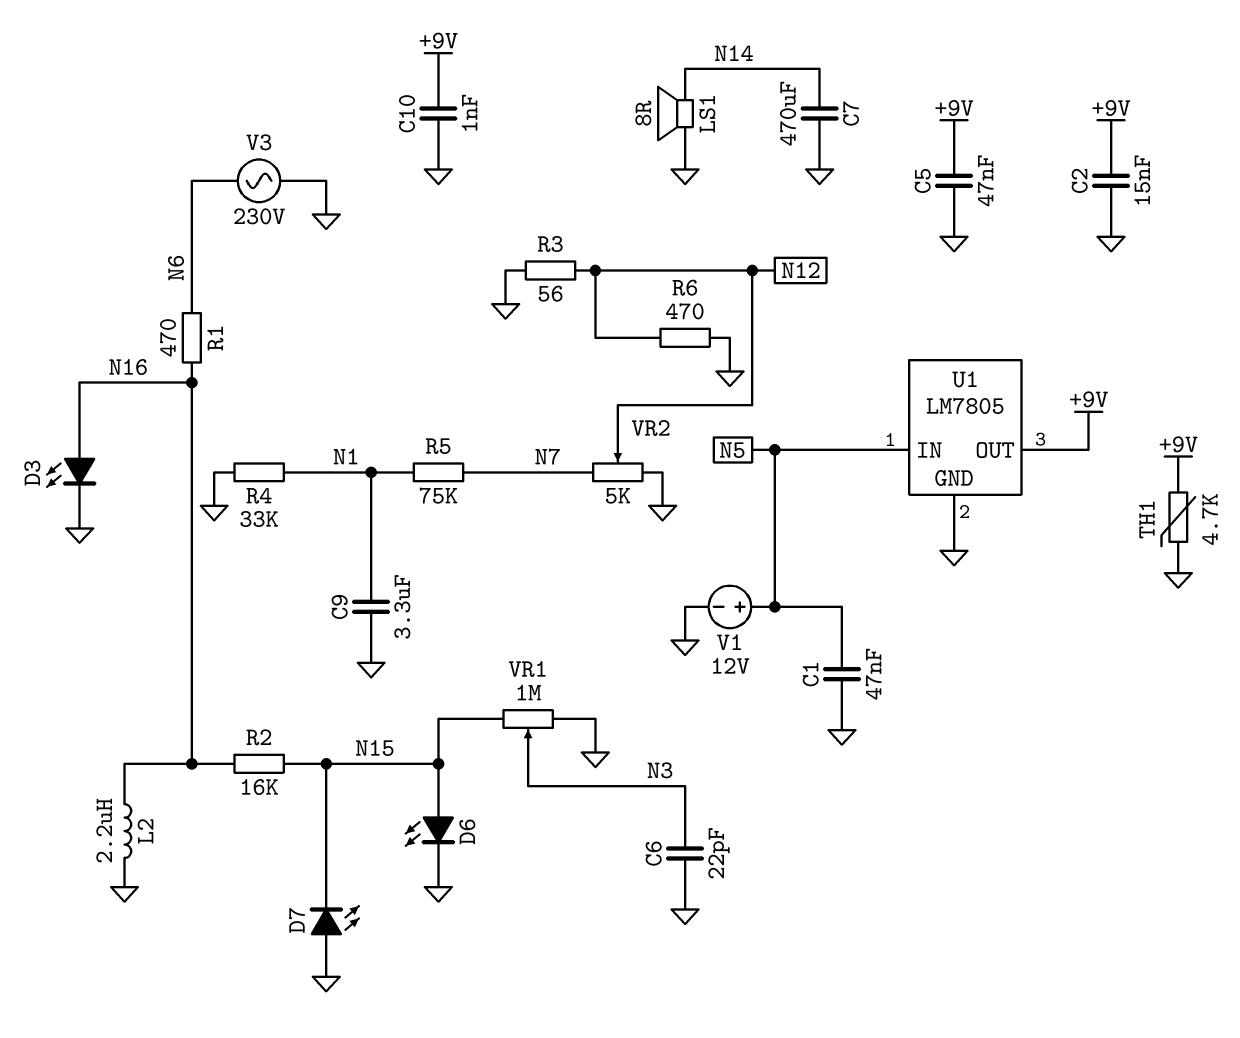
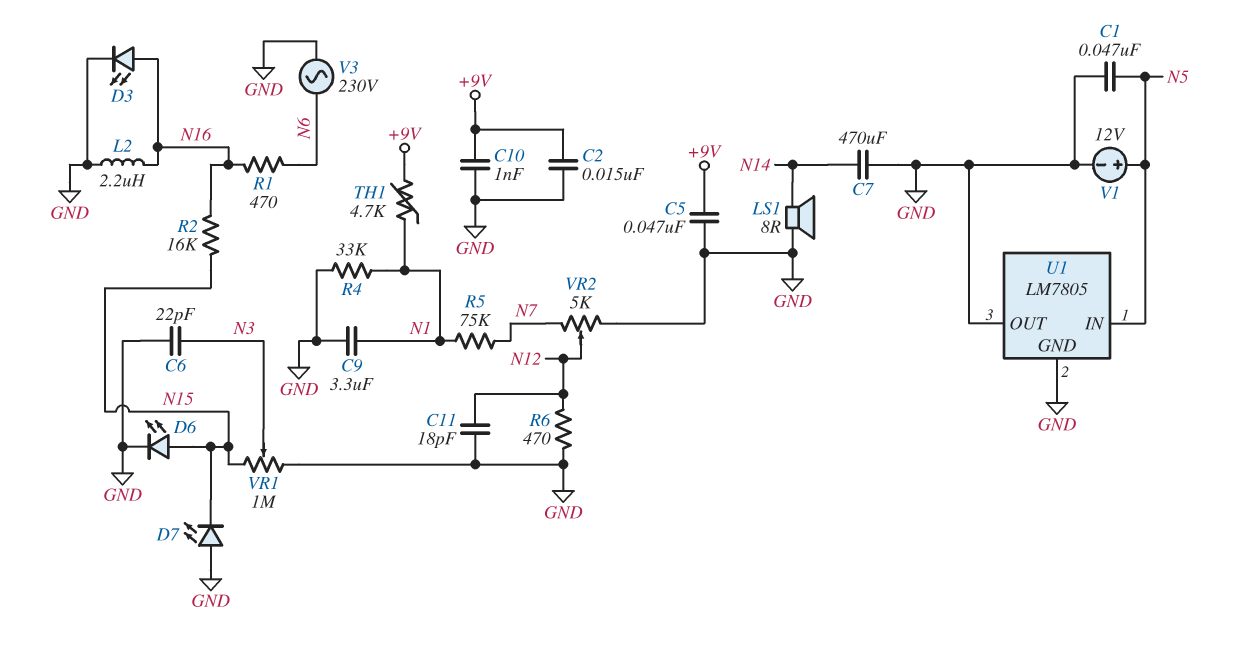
C11: none -> 18pF (GND, N12)
R3: 56 (GND, N12) -> none
TH1: 4.7k (+9V, GND) -> 4.7k (+9V, N1)
U1 pin OUT: +9V -> GND

